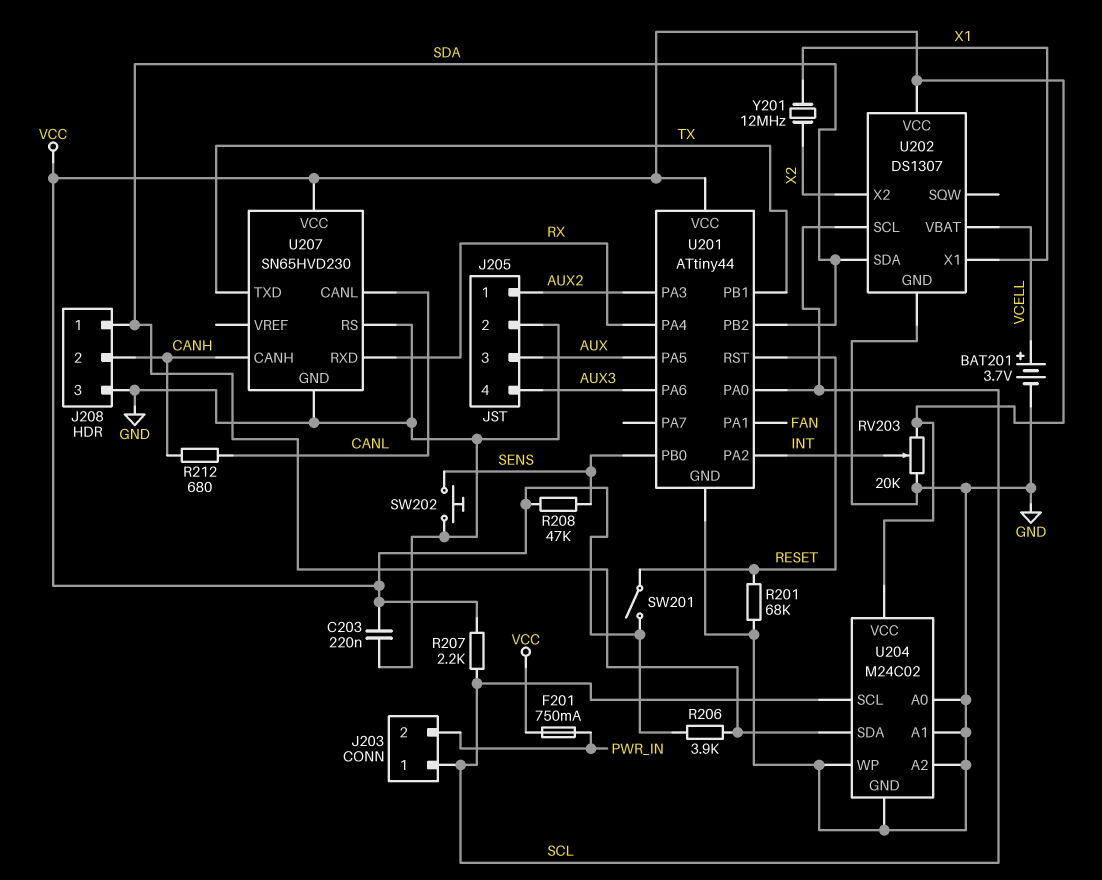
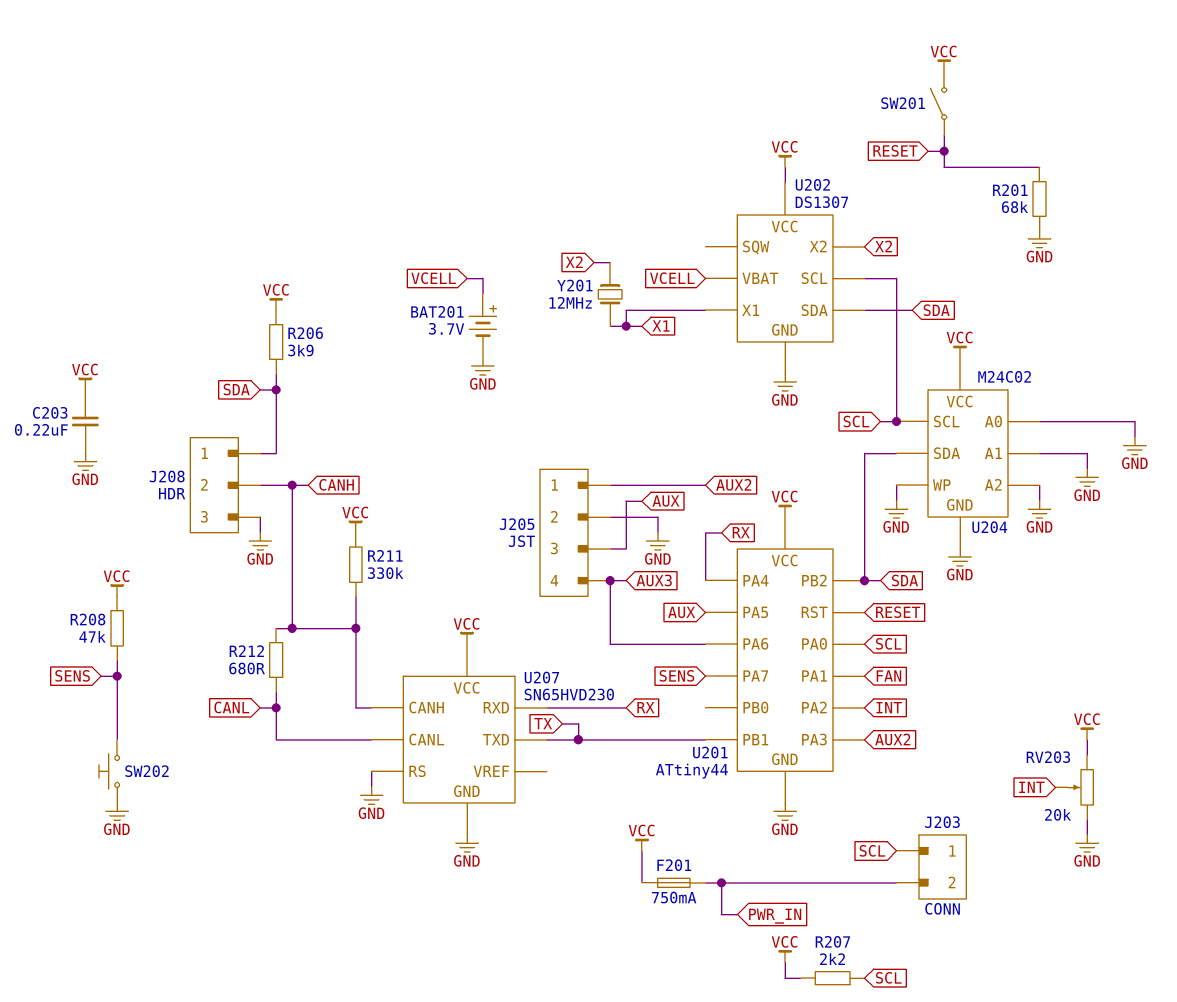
R211: none -> 330k (CANH, VCC)
U201 pin PA7: none -> SENS
U201 pin PB0: SENS -> none

